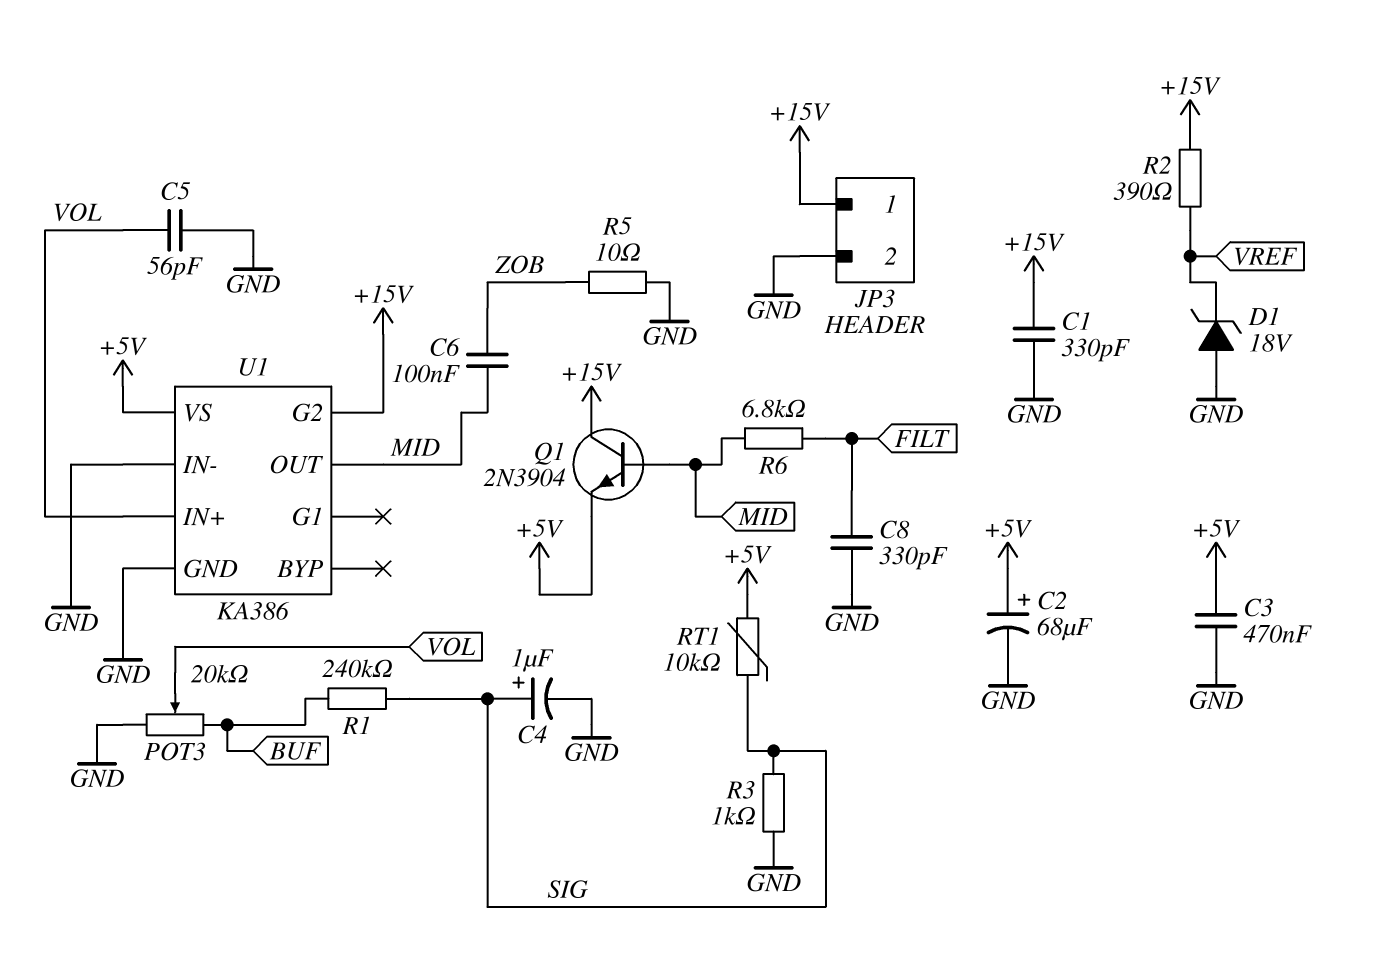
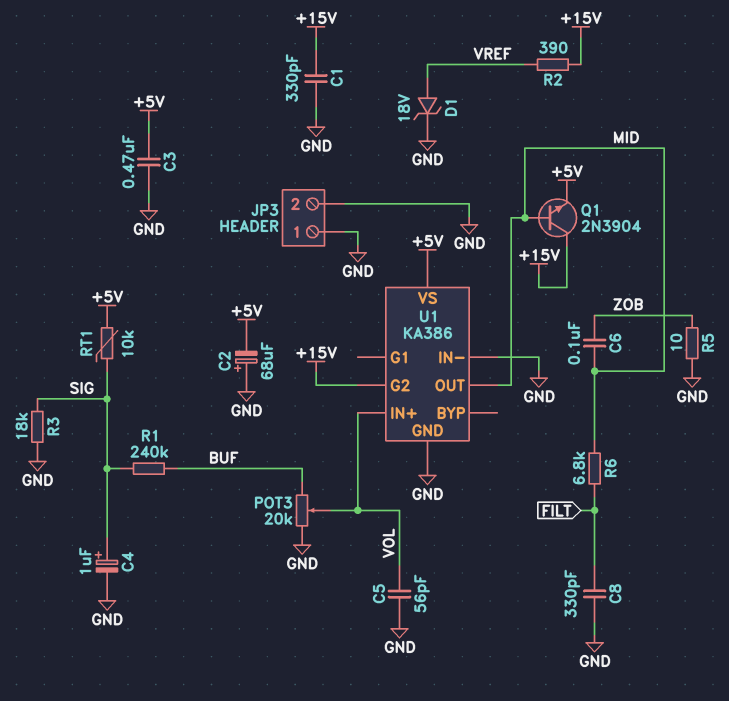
C2: 68uF (plus +5V, minus GND) -> 68uF (plus GND, minus +5V)
D1: zener 18V (A GND, K VREF) -> zener 18V (A VREF, K GND)
JP3 pin 1: +15V -> GND
R3: 1k (GND, SIG) -> 18k (GND, SIG)

